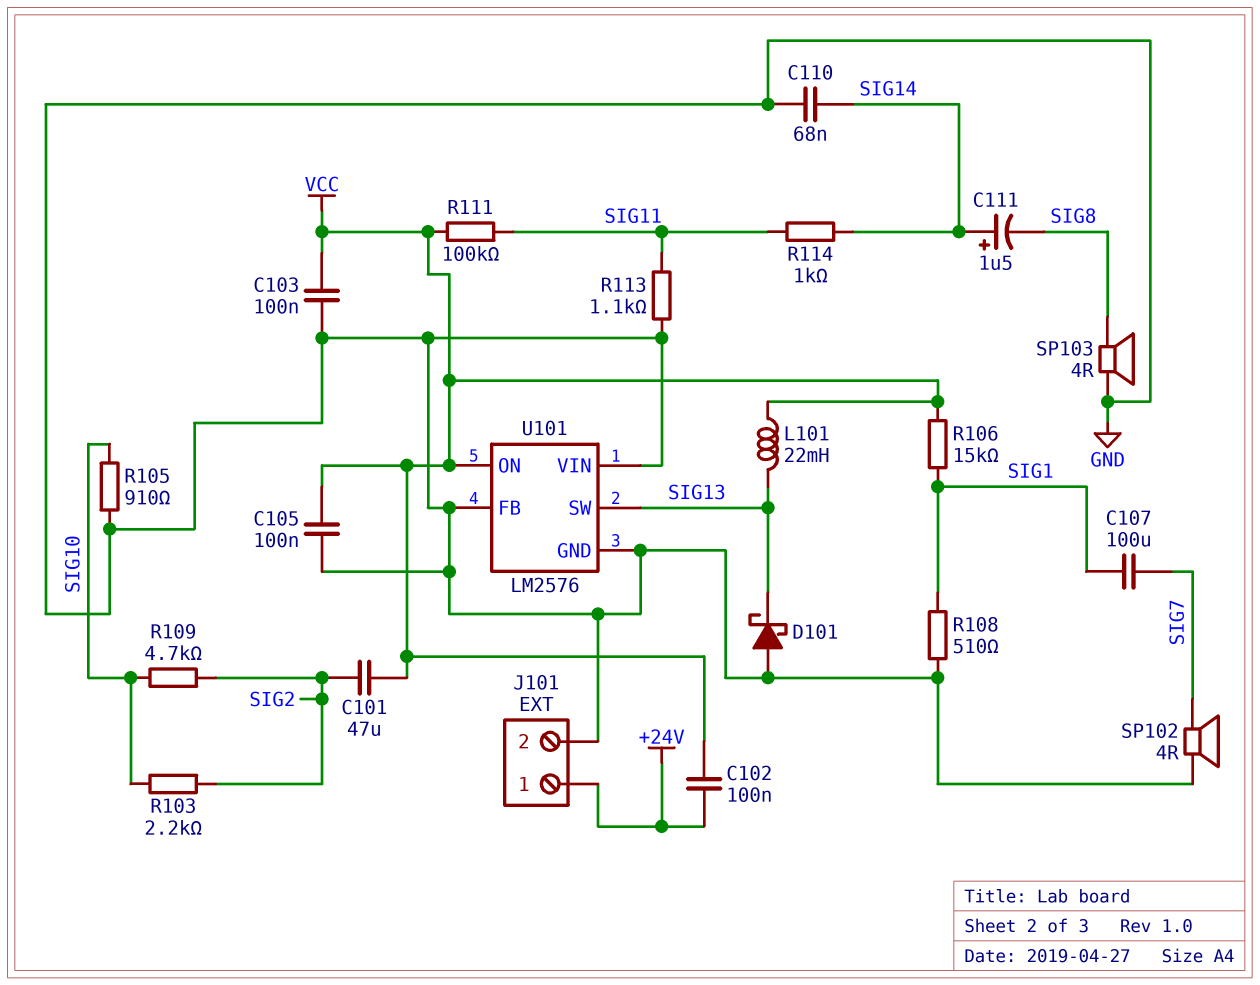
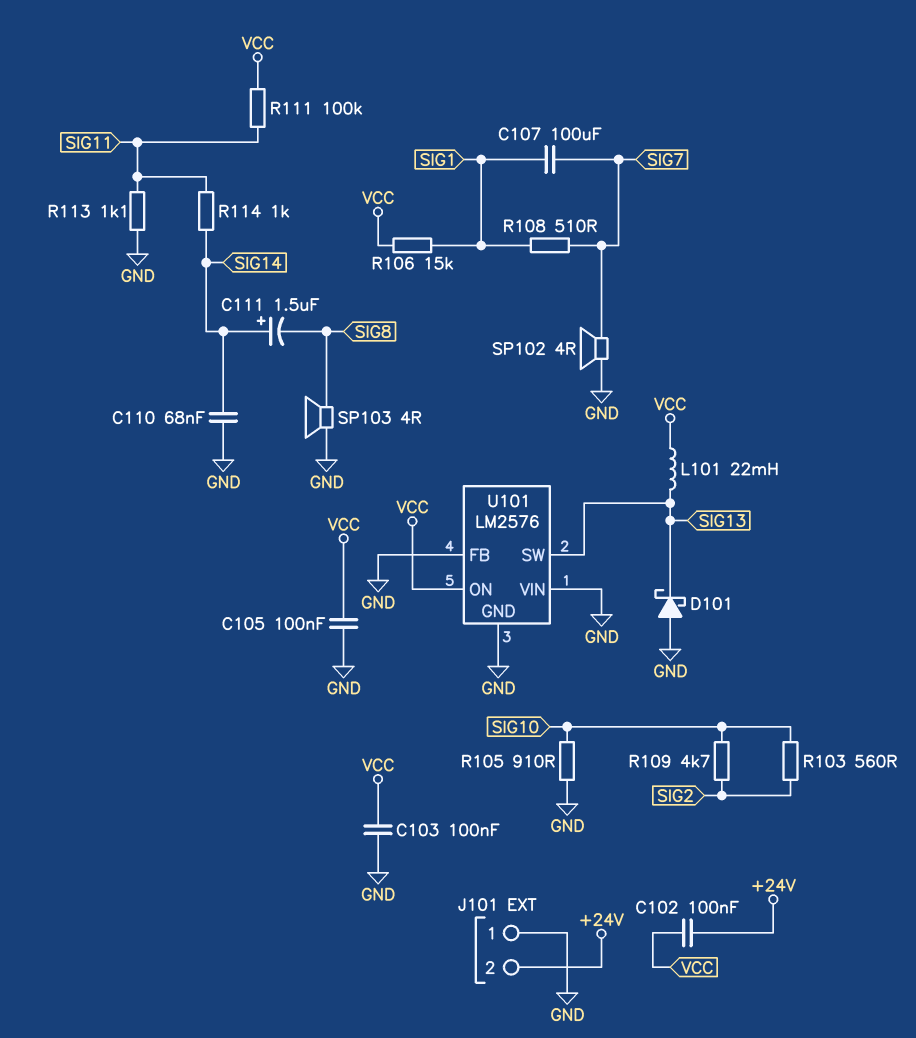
C101: 47uF (SIG2, VCC) -> none
J101 pin 1: +24V -> GND
J101 pin 2: GND -> +24V
R103: 2.2k (SIG2, SIG10) -> 560 (SIG2, SIG10)
R108: 510 (GND, SIG1) -> 510 (SIG1, SIG7)

